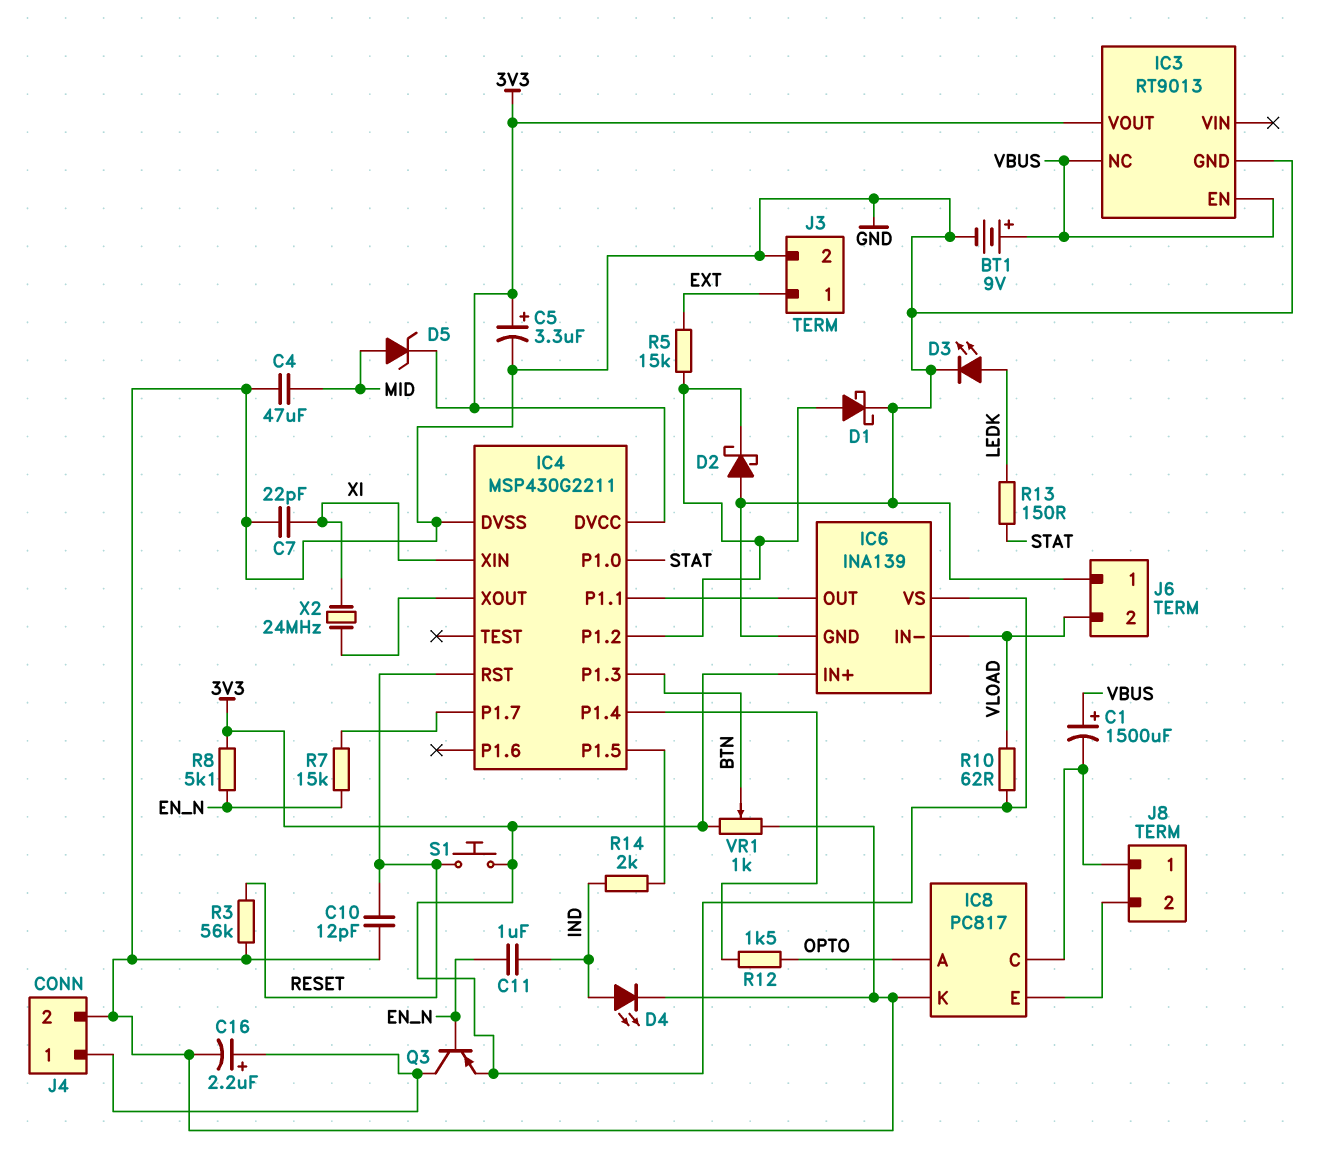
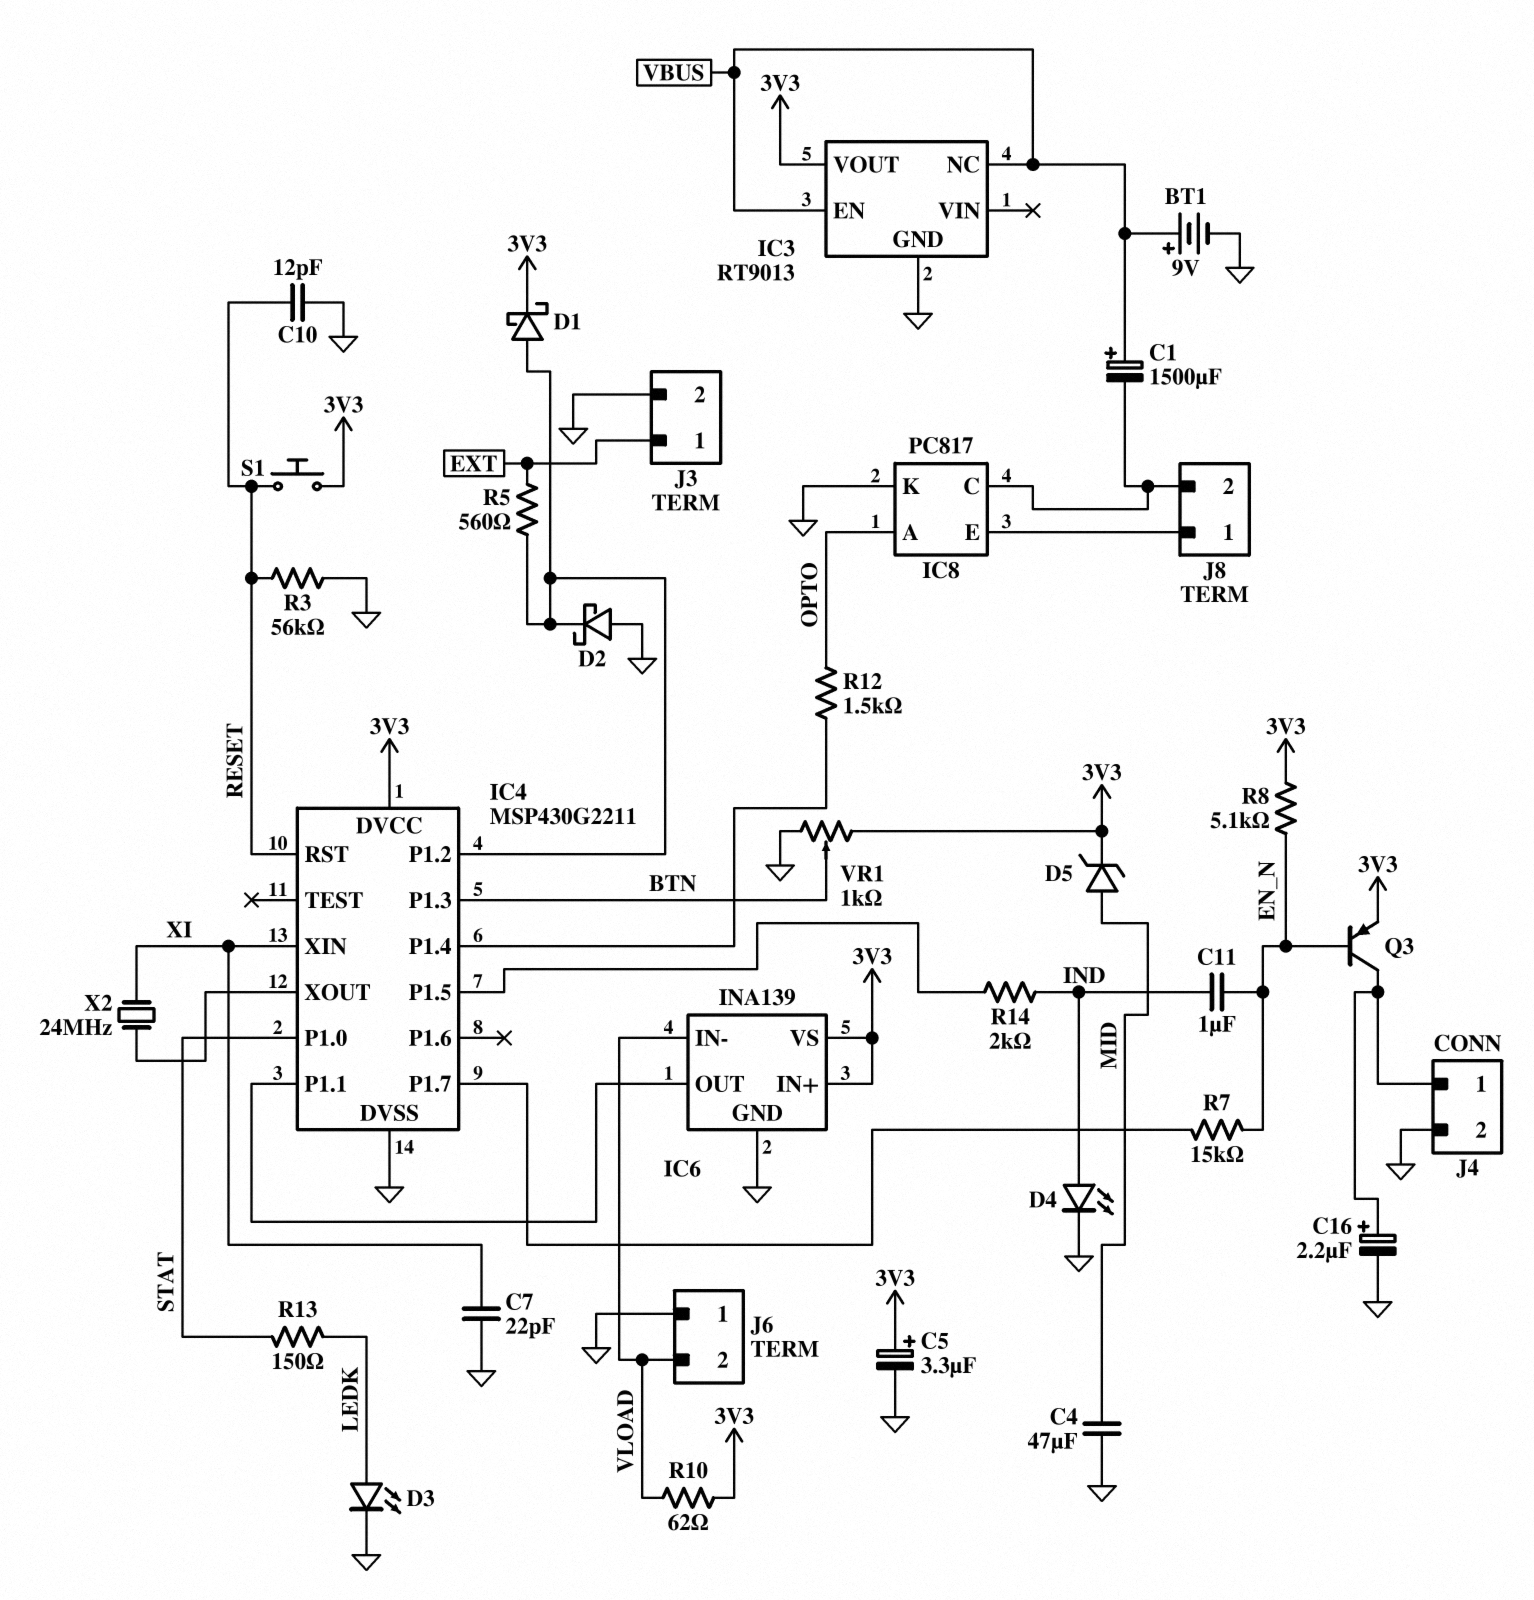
D1: schottky (A IC4/P1.2, K GND) -> schottky (A IC4/P1.2, K 3V3)
J8 pin 1: IC8/C -> IC8/E
J8 pin 2: IC8/E -> IC8/C
R5: 15k (EXT, IC4/P1.2) -> 560 (EXT, IC4/P1.2)

